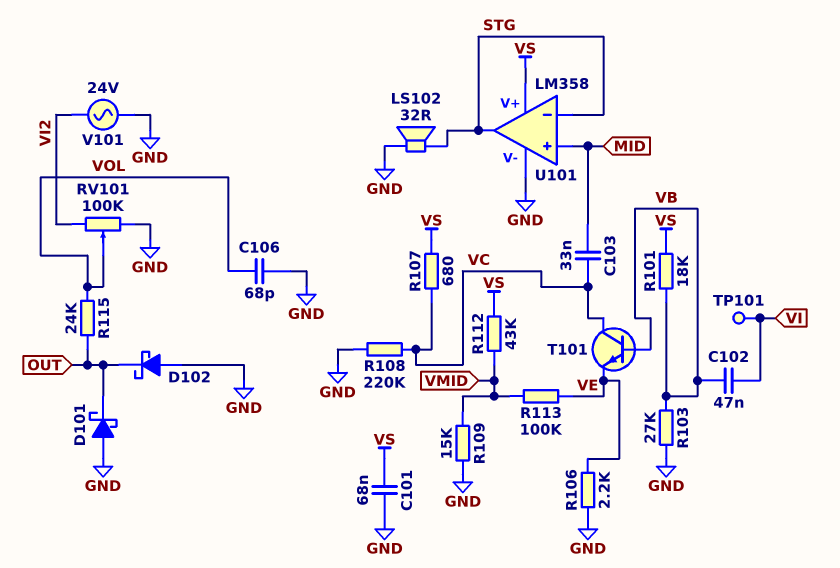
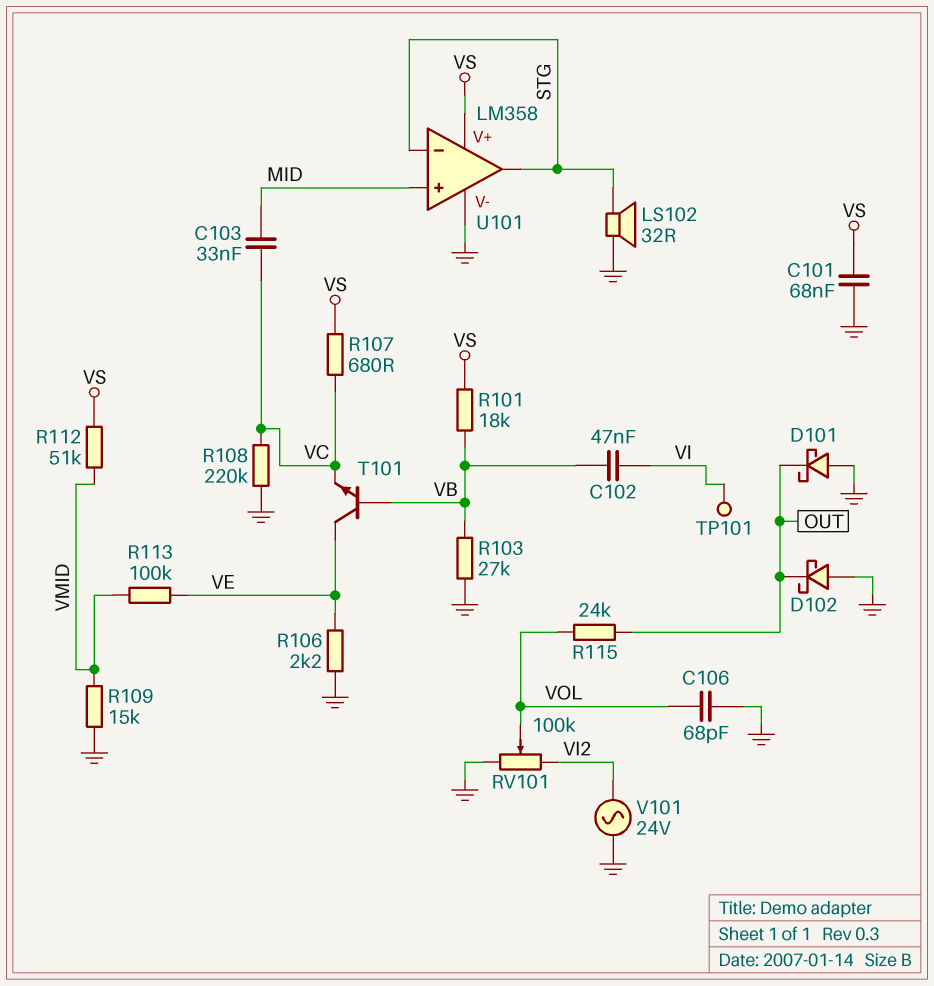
R112: 43k (VMID, VS) -> 51k (VMID, VS)
T101: NPN (B VB, C VC, E VE) -> NPN (B VB, C VE, E VC)

